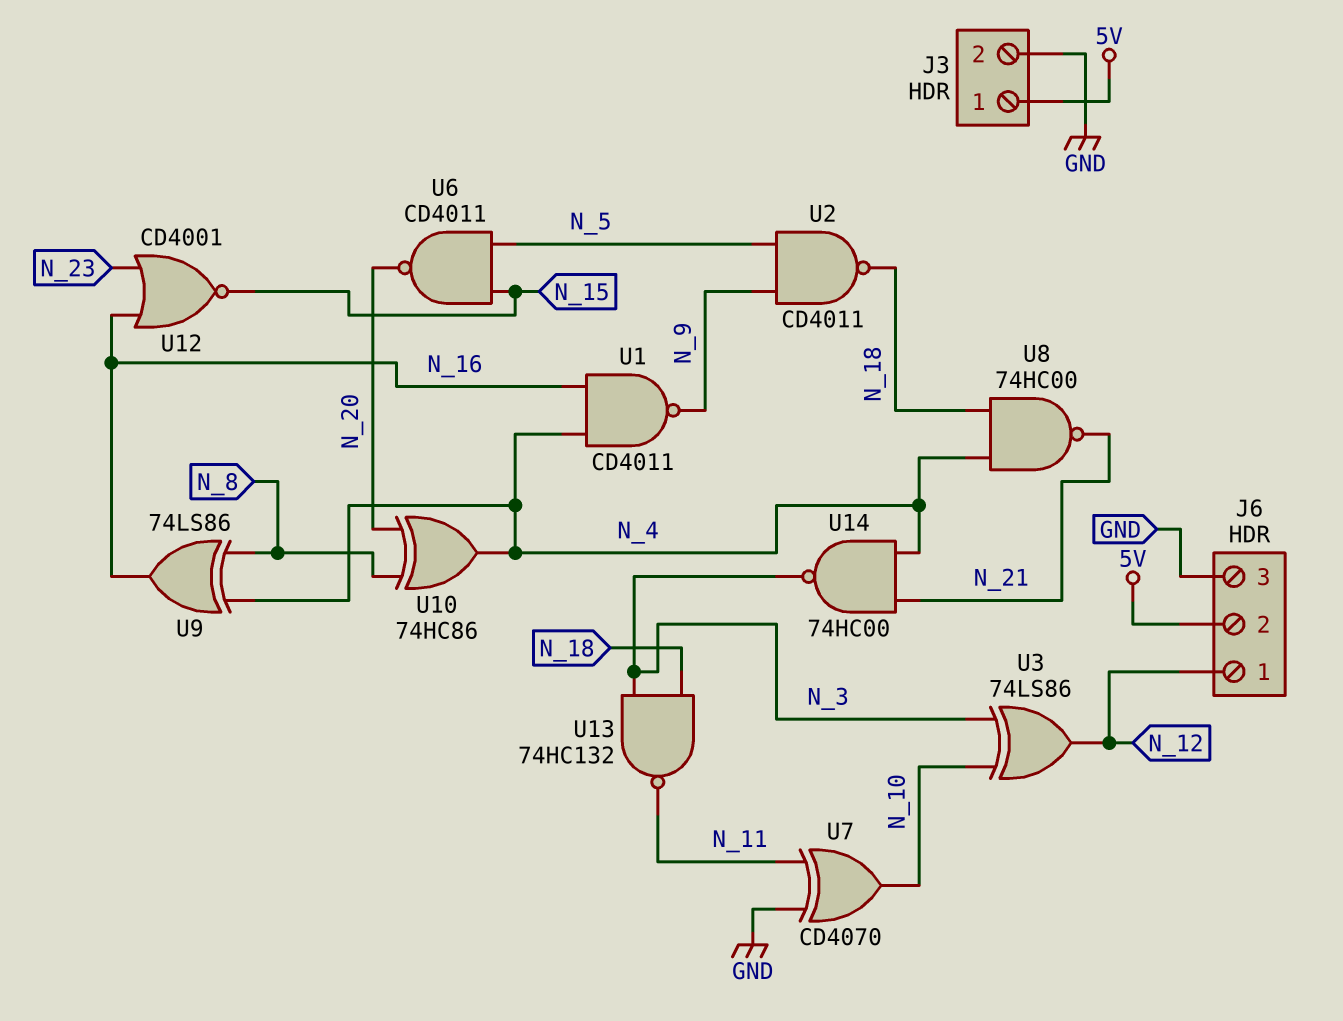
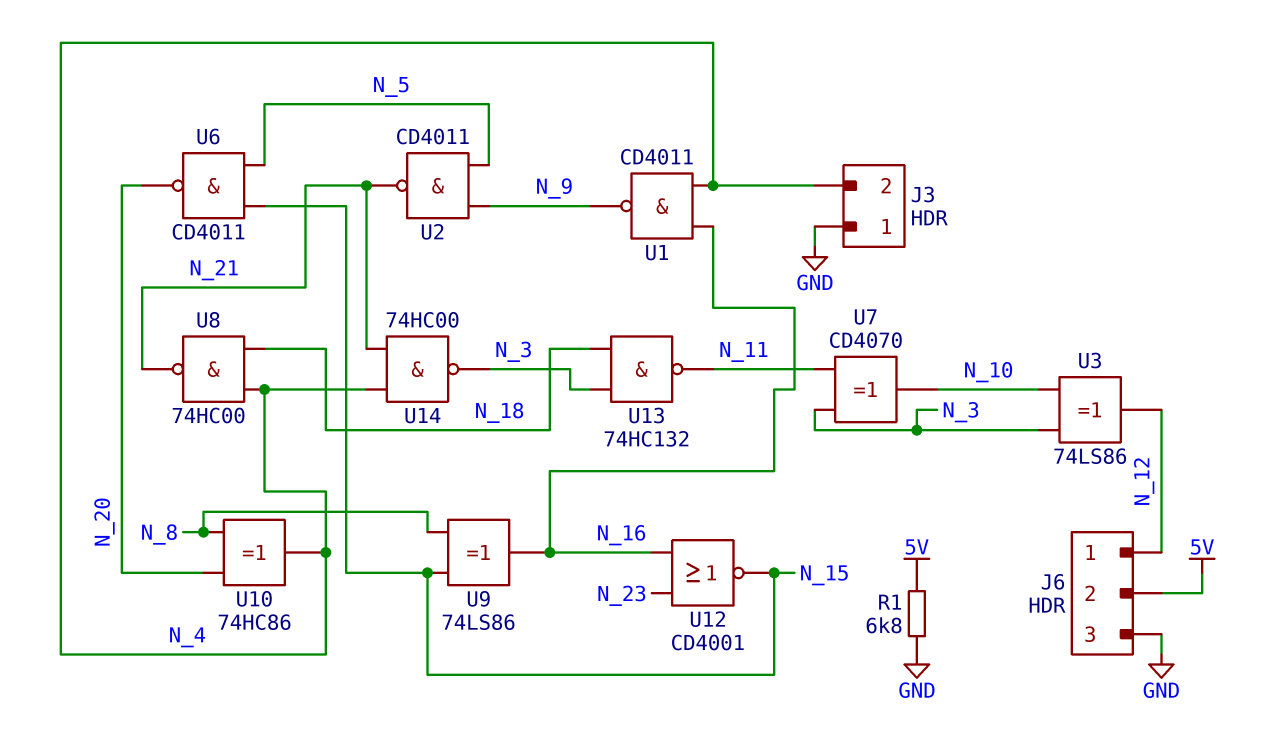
J3 pin 1: 5V -> GND
J3 pin 2: GND -> N_4
R1: none -> 6.8k (5V, GND)
U2: NAND CD4011 (in N_5, in N_9, out N_18) -> NAND CD4011 (in N_5, in N_9, out N_21)
U7: XOR CD4070 (in GND, in N_11, out N_10) -> XOR CD4070 (in N_3, in N_11, out N_10)
U9: XOR 74LS86 (in N_4, in N_8, out N_16) -> XOR 74LS86 (in N_8, in N_15, out N_16)

